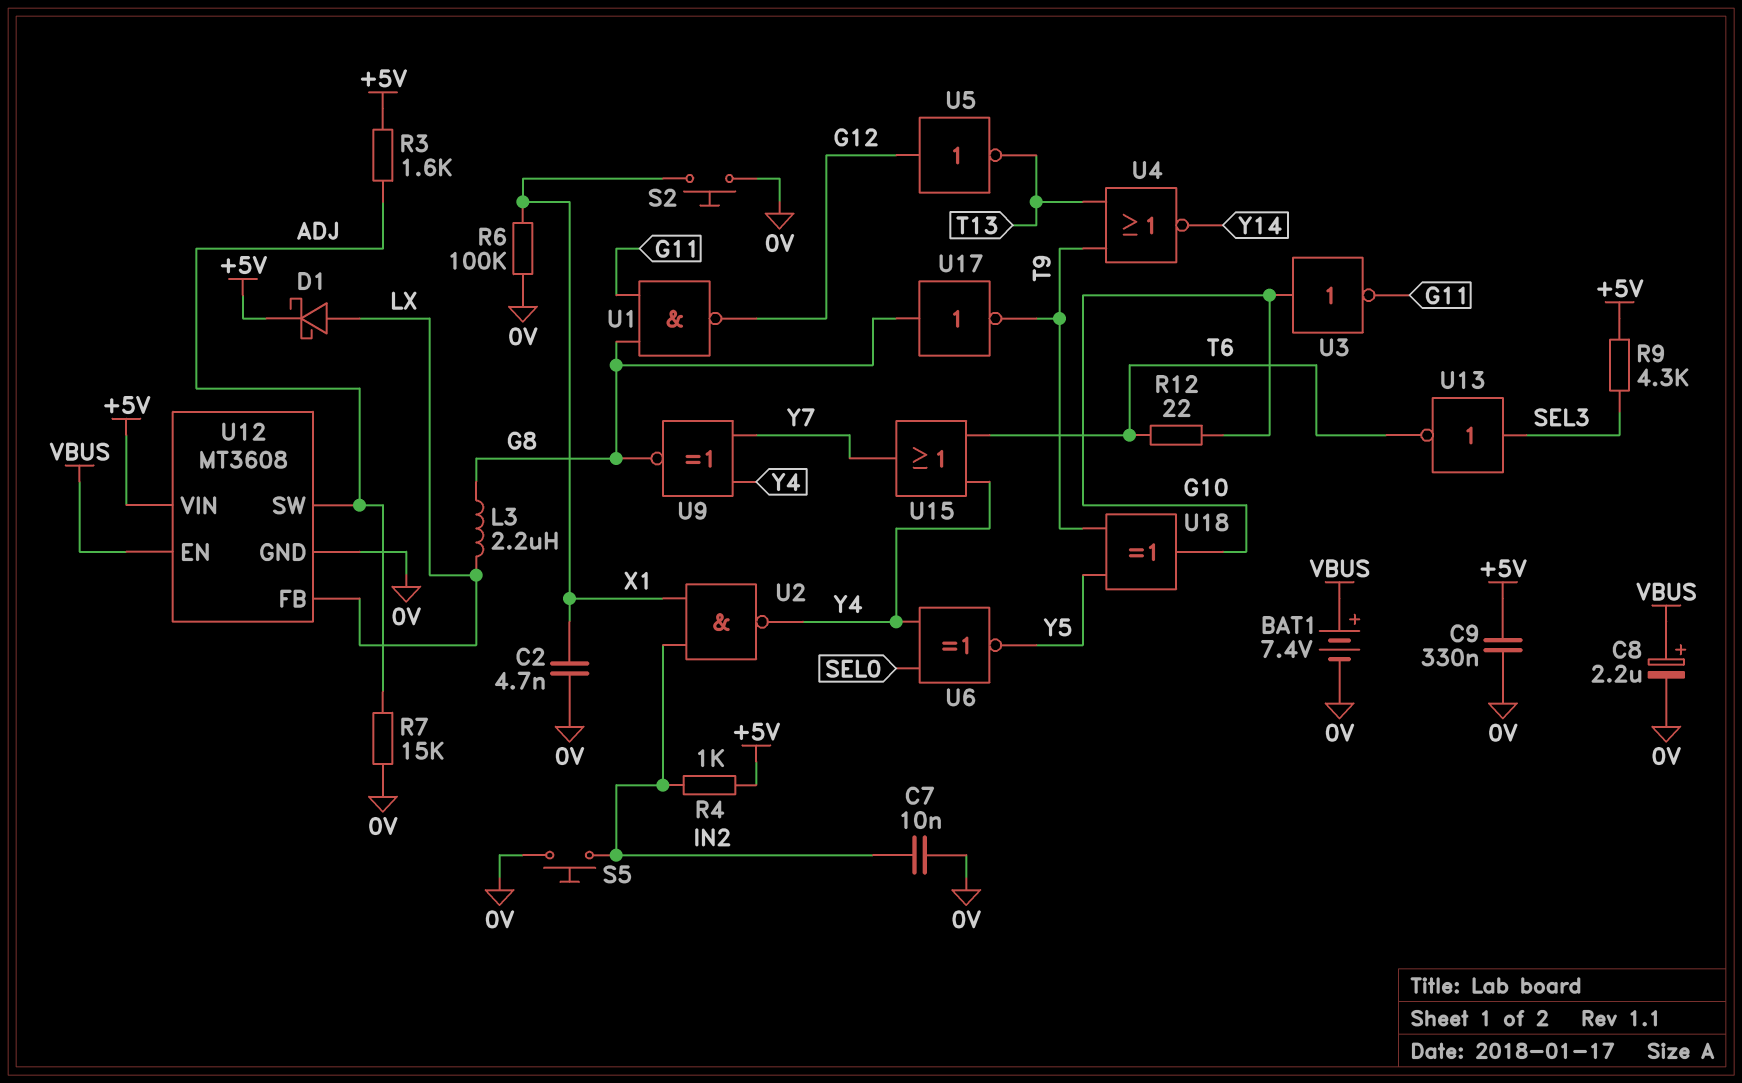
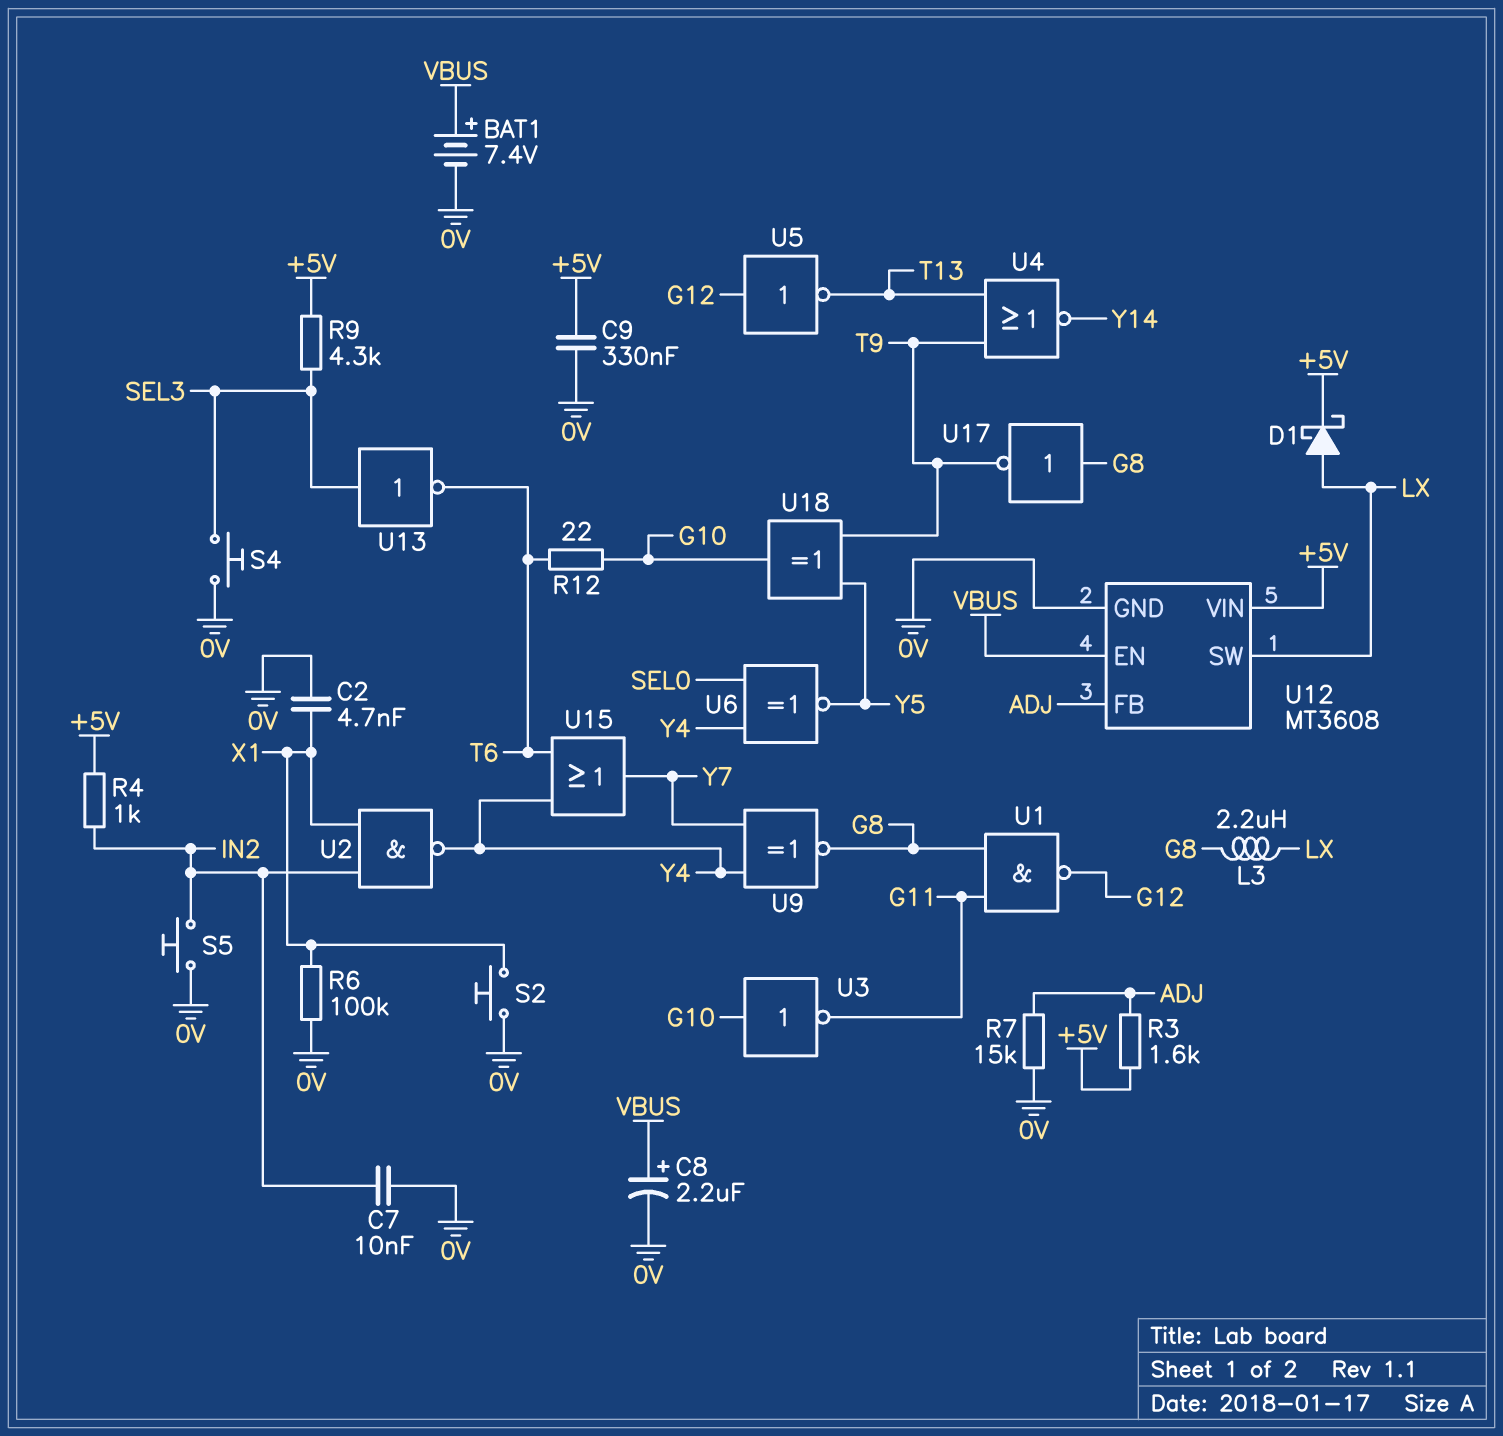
S4: none -> button (0V, SEL3)
U12 pin FB: LX -> ADJ
U12 pin SW: ADJ -> LX

